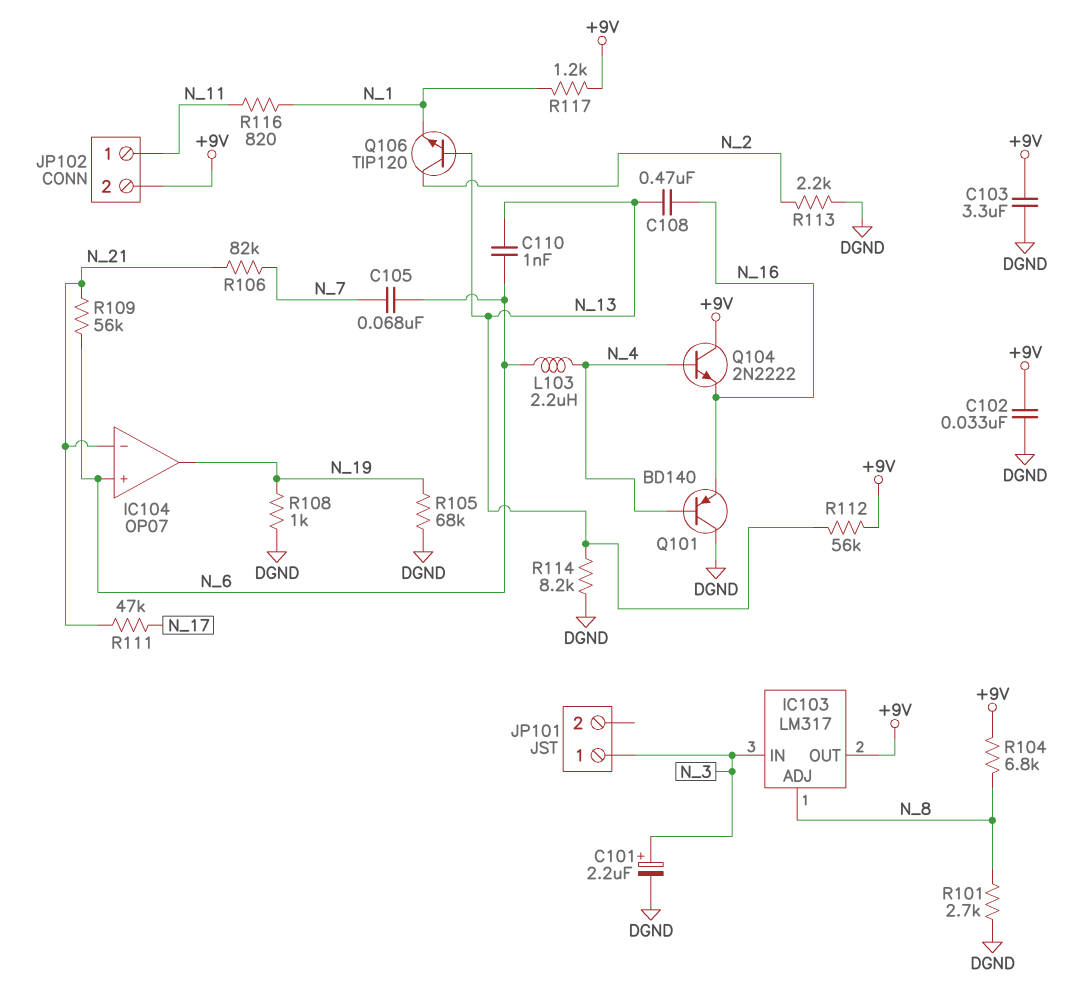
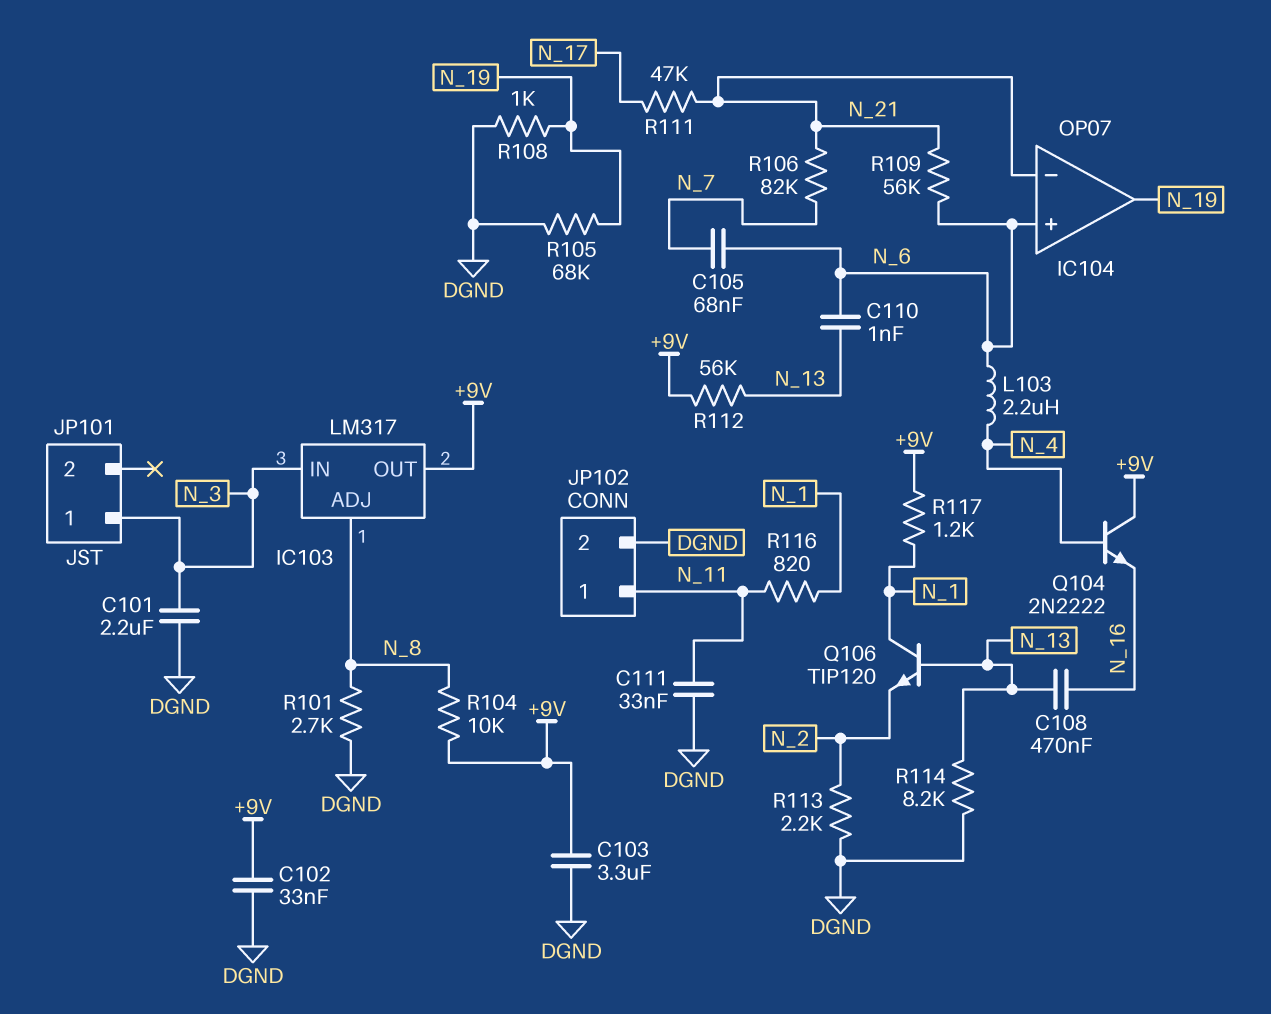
C101: 2.2uF (plus N_3, minus DGND) -> 2.2uF (DGND, N_3)
C111: none -> 33nF (DGND, N_11)
JP102 pin 2: +9V -> DGND
Q101: PNP BD140 (B N_4, C DGND, E N_16) -> none
Q106: NPN TIP120 (B N_13, C N_2, E N_1) -> NPN TIP120 (B N_13, C N_1, E N_2)
R104: 6.8k (+9V, N_8) -> 10k (+9V, N_8)

